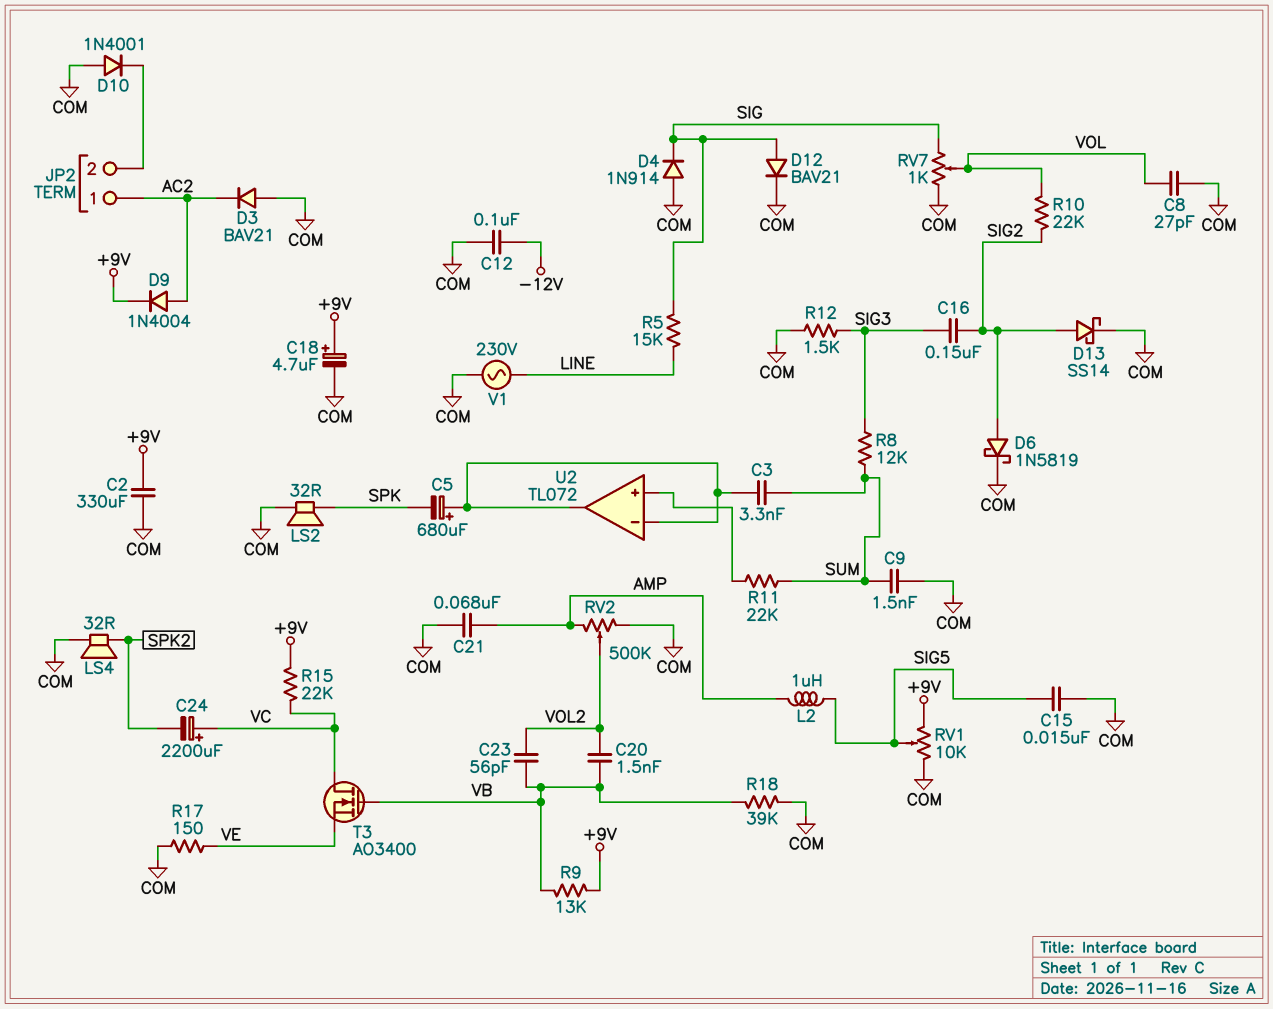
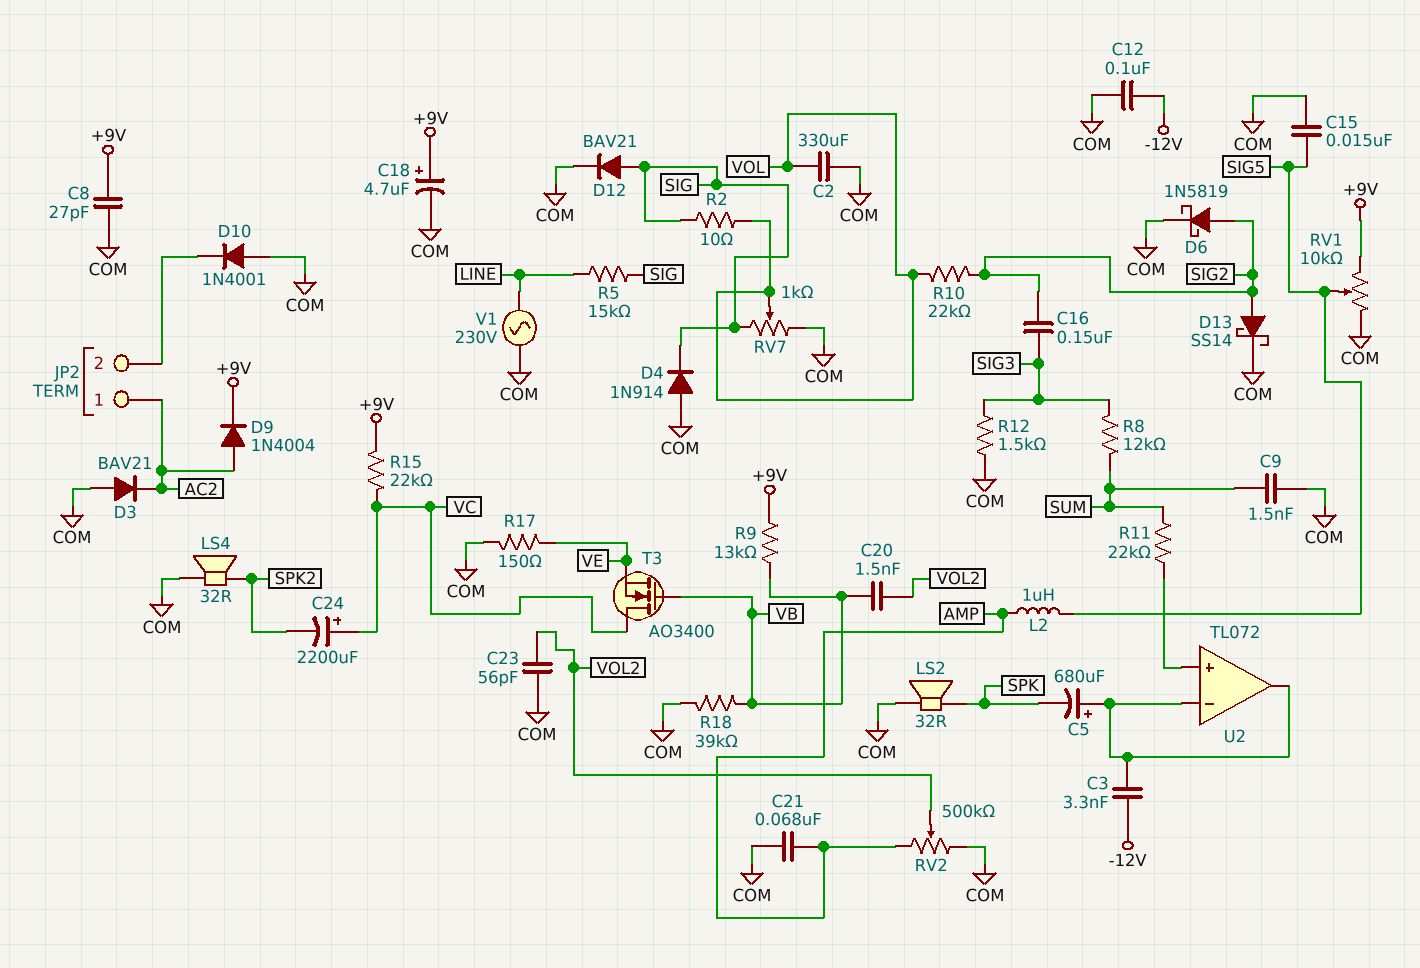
C2: 330uF (+9V, COM) -> 330uF (COM, VOL)
C3: 3.3nF (SUM, U2/in-) -> 3.3nF (-12V, U2/in-)
C8: 27pF (COM, VOL) -> 27pF (+9V, COM)
C23: 56pF (VB, VOL2) -> 56pF (COM, VOL2)
R2: none -> 10 (SIG, VOL)

